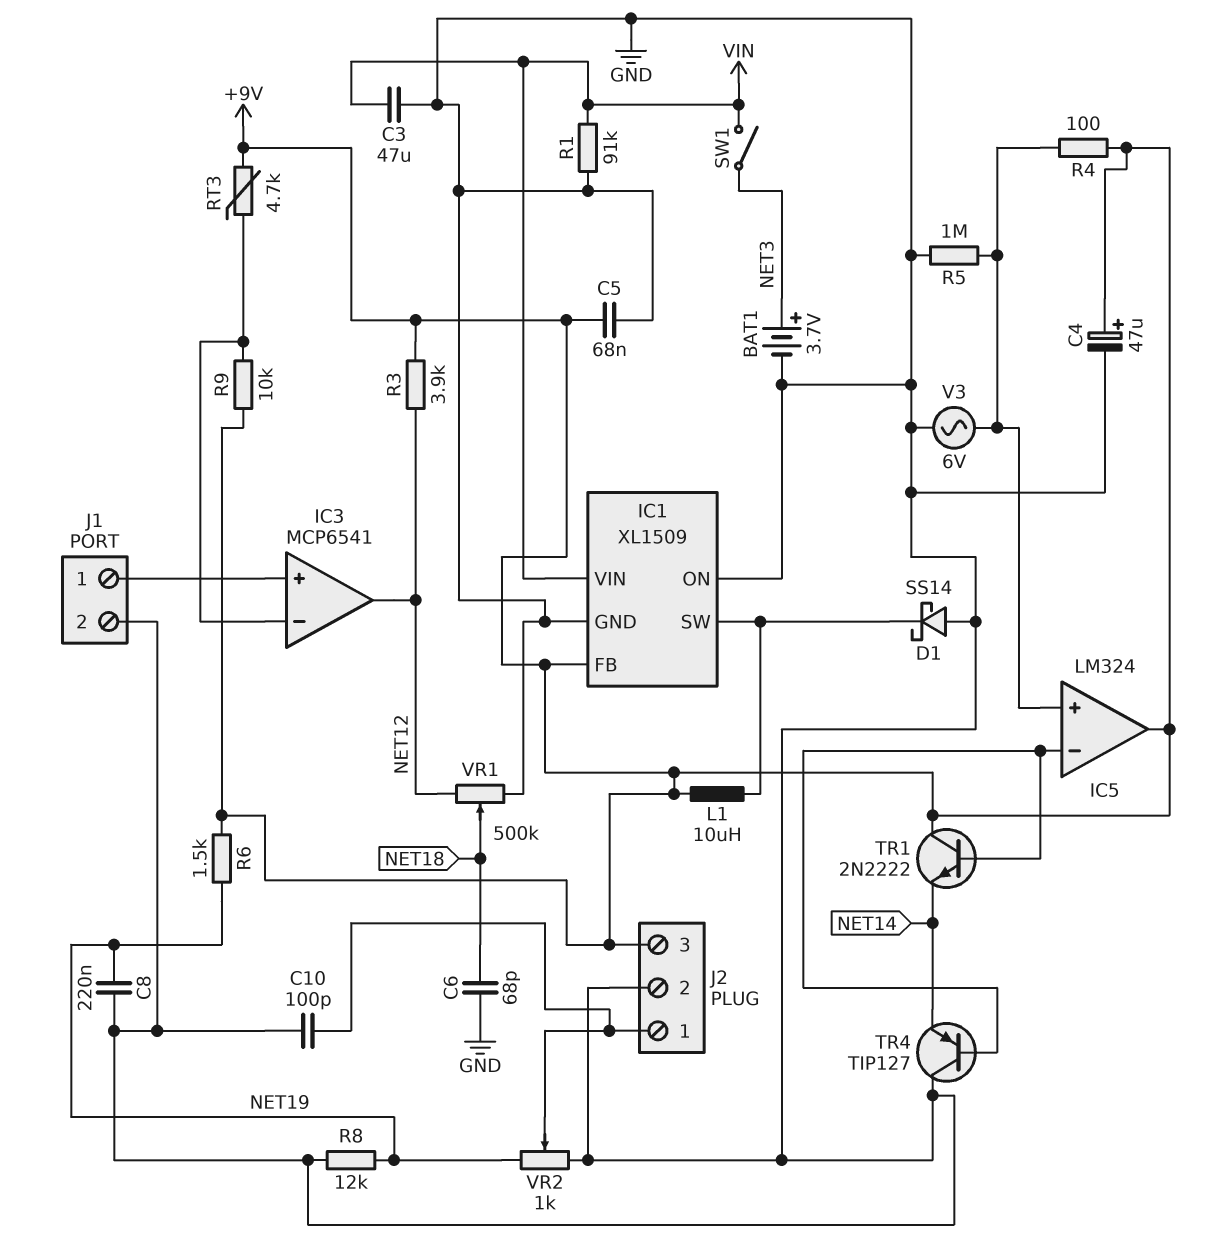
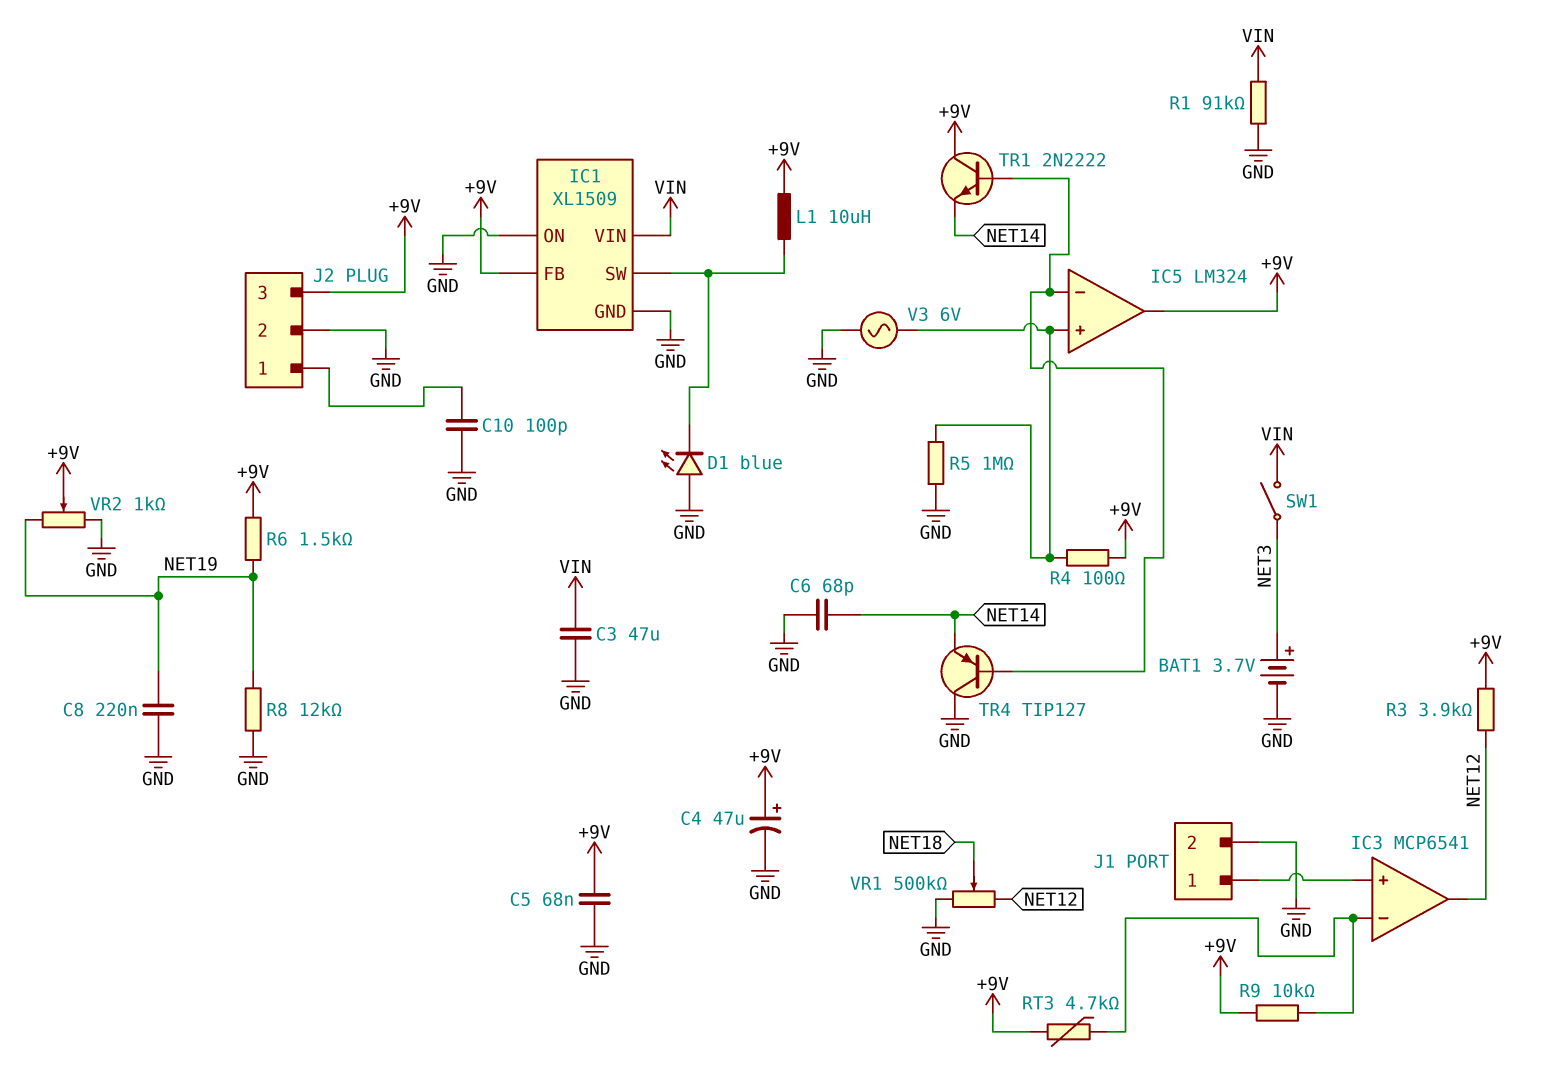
C6: 68pF (GND, NET18) -> 68pF (GND, NET14)
D1: schottky SS14 (A GND, K IC1/SW) -> LED blue (A GND, K IC1/SW)
VR2: 1k (GND, NET19, wiper J2/1) -> 1k (GND, NET19, wiper +9V)

